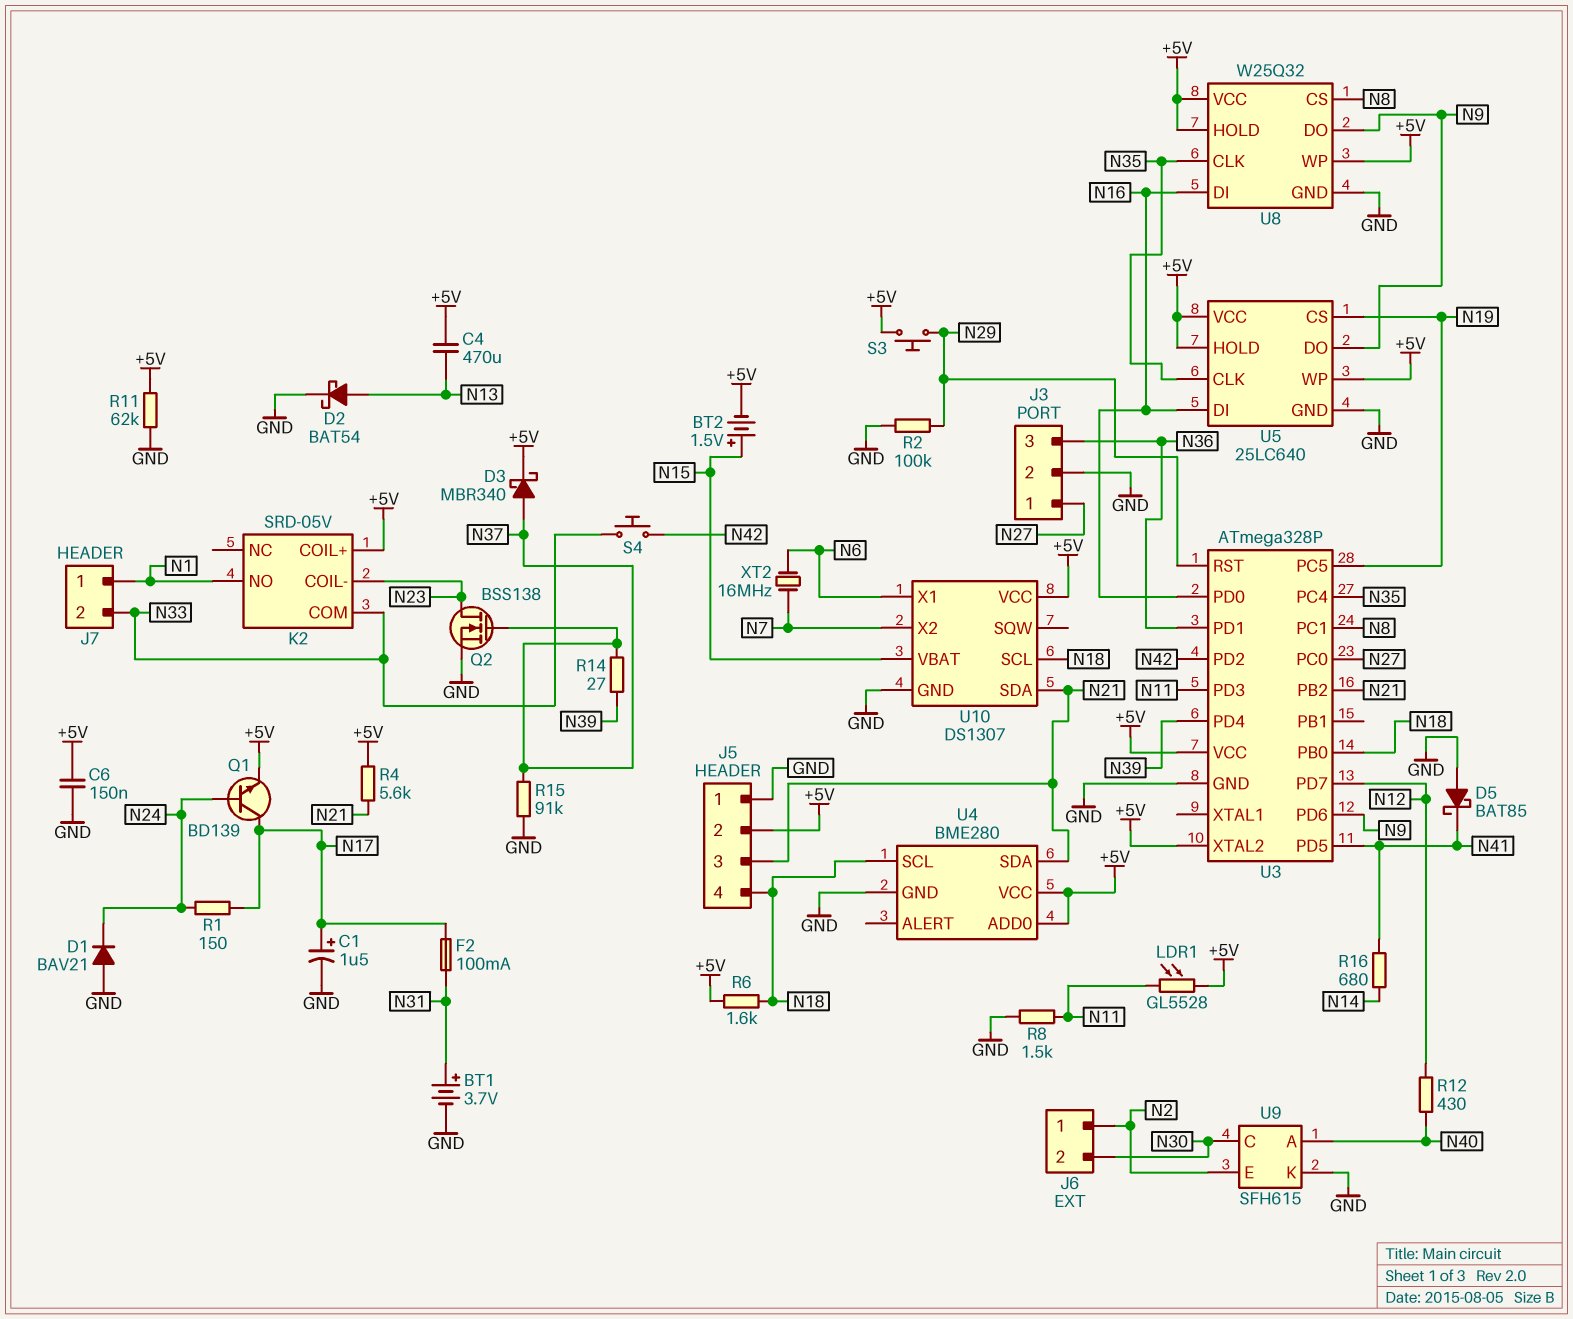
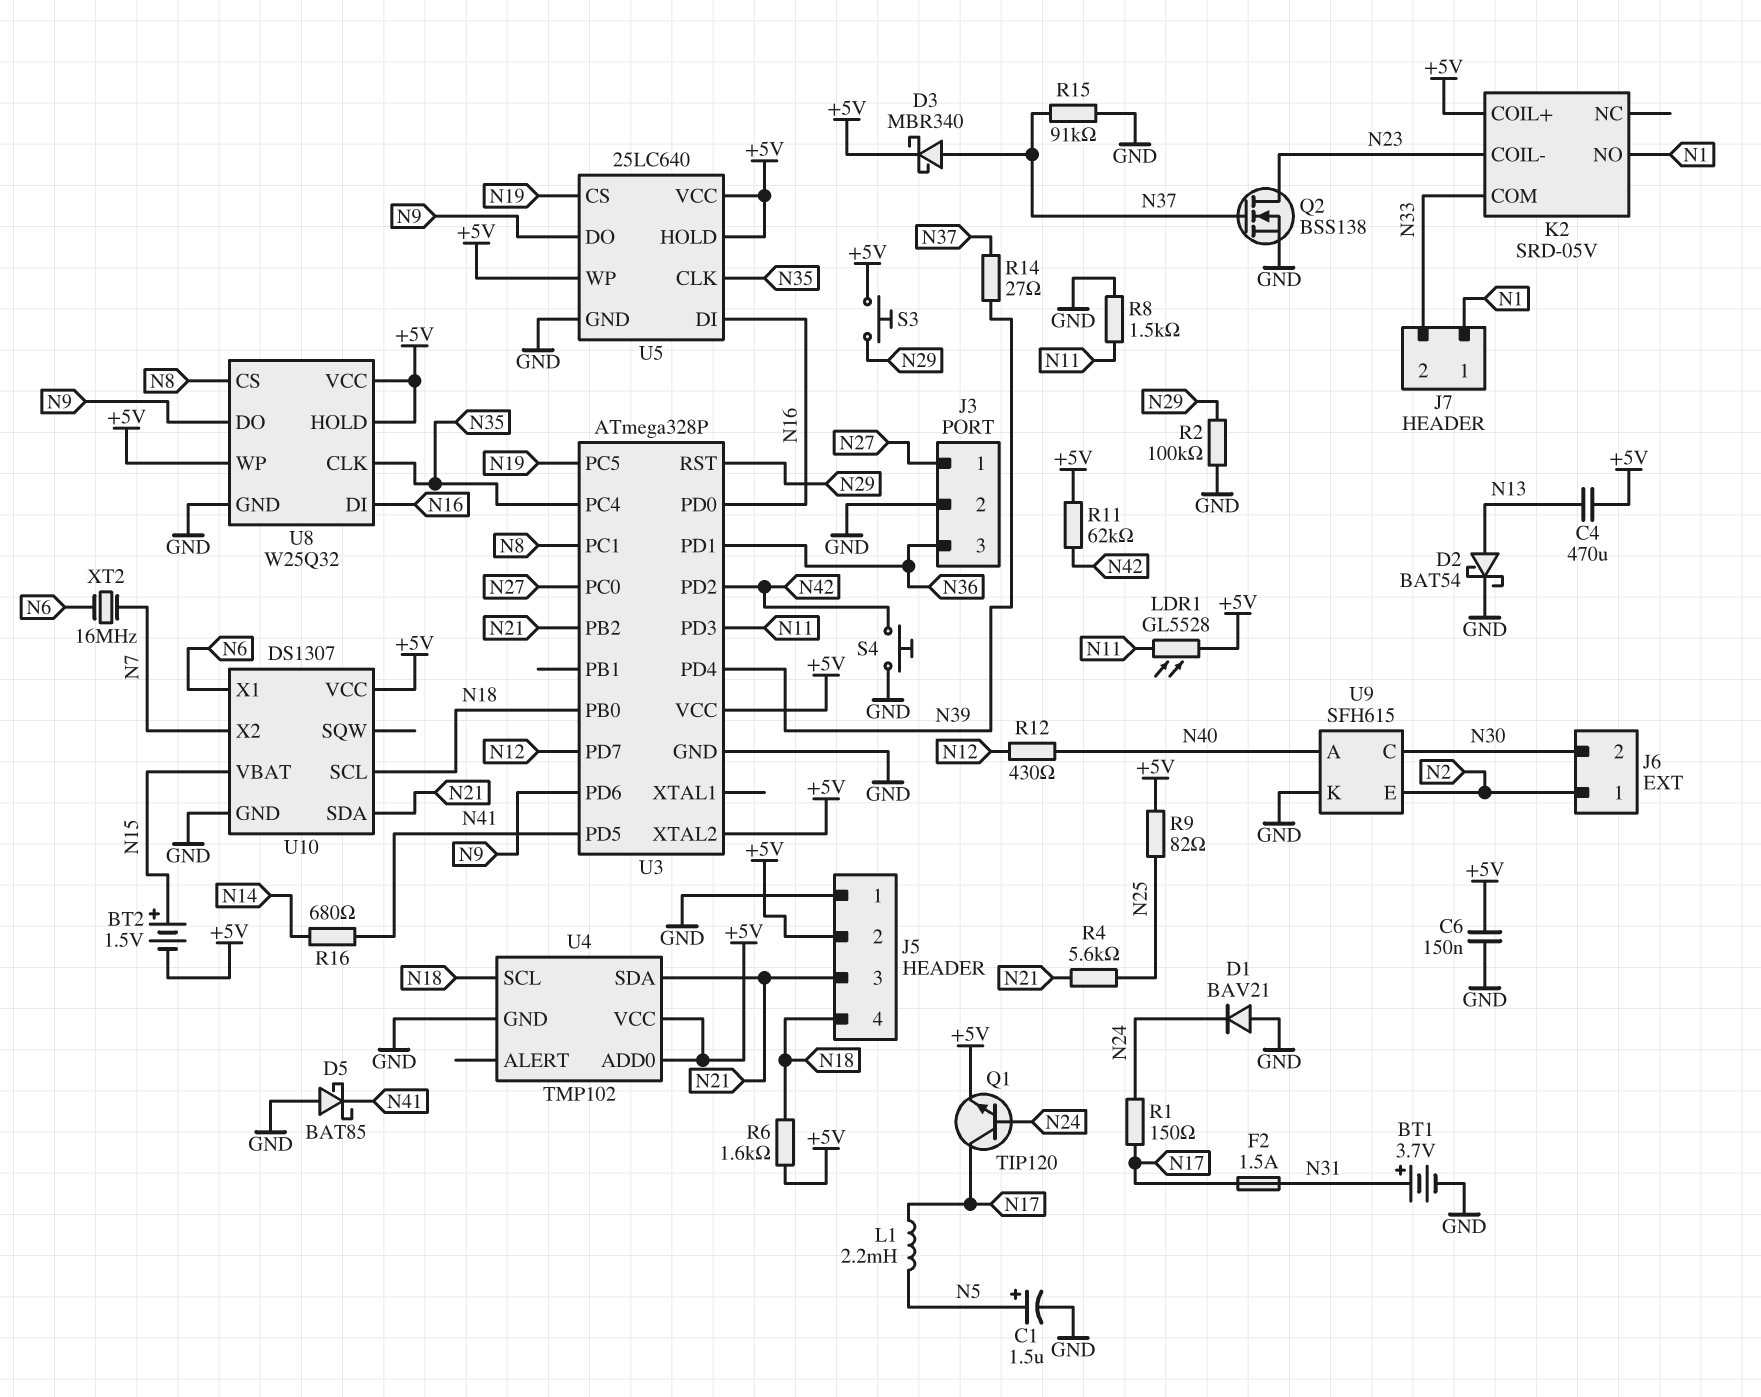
C1: 1.5uF (plus N17, minus GND) -> 1.5uF (plus N5, minus GND)
F2: 100mA (N17, N31) -> 1.5A (N17, N31)
L1: none -> 2.2mH (N5, N17)
Q1: NPN BD139 (B N24, C N17, E +5V) -> NPN TIP120 (B N24, C N17, E +5V)
R4: 5.6k (+5V, N21) -> 5.6k (N21, N25)
R9: none -> 82 (+5V, N25)
R11: 62k (+5V, GND) -> 62k (+5V, N42)
S4: button (N33, N42) -> button (GND, N42)
U4: BME280 -> TMP102

